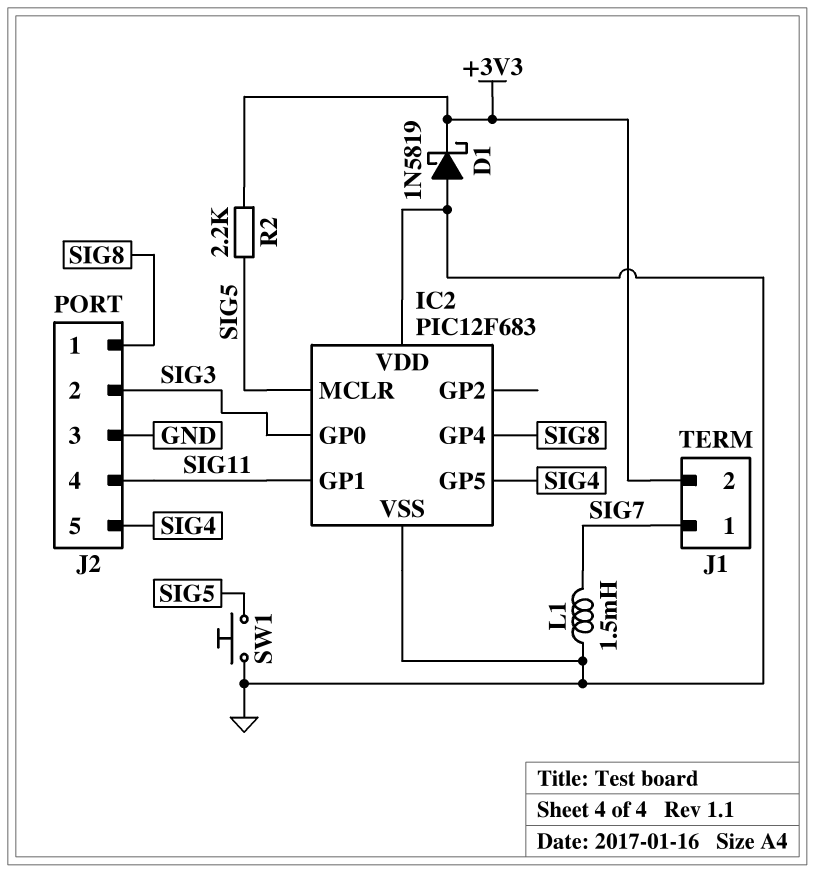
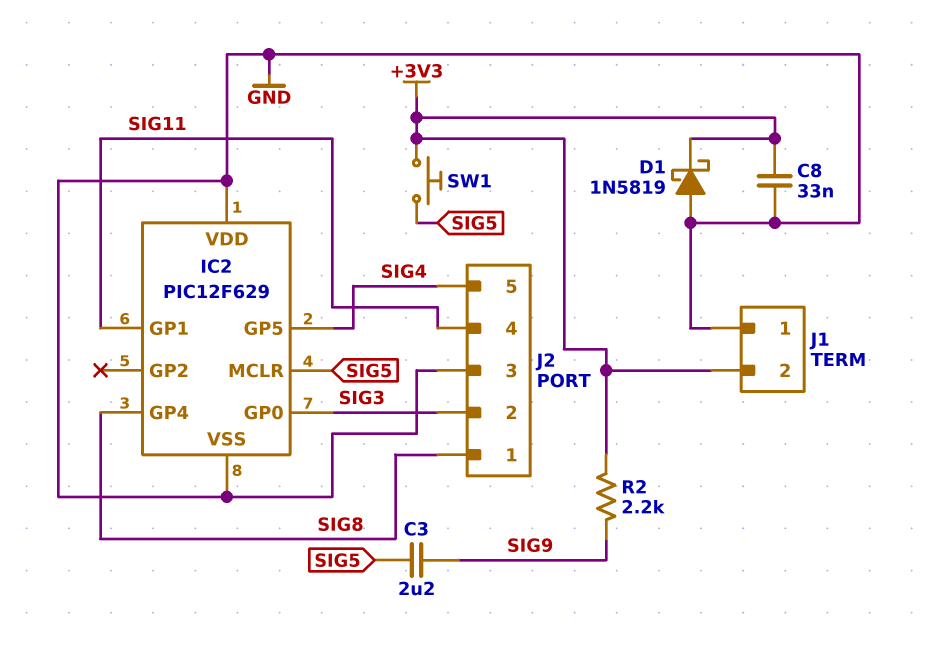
C3: none -> 2.2uF (SIG5, SIG9)
C8: none -> 33nF (+3V3, GND)
IC2: PIC12F683 -> PIC12F629
J1 pin 1: SIG7 -> GND
L1: 1.5mH (GND, SIG7) -> none
R2: 2.2k (+3V3, SIG5) -> 2.2k (+3V3, SIG9)
SW1: button (GND, SIG5) -> button (+3V3, SIG5)

